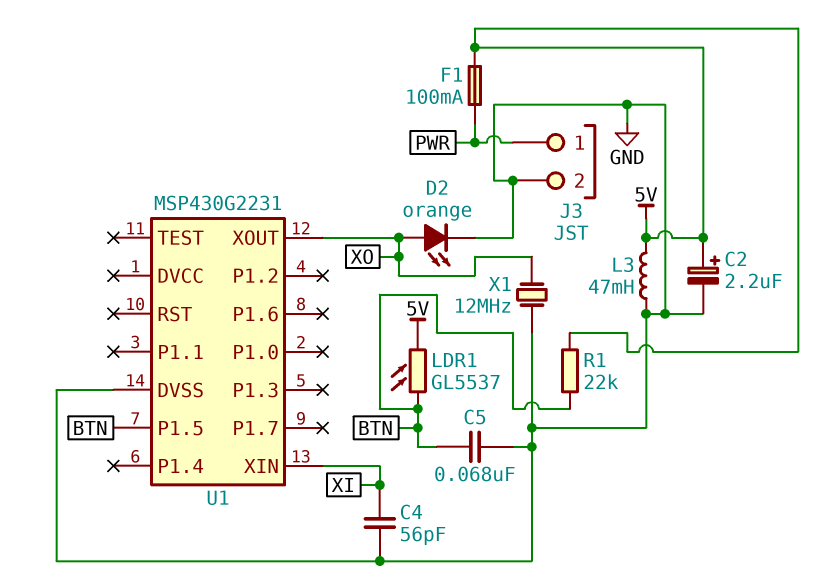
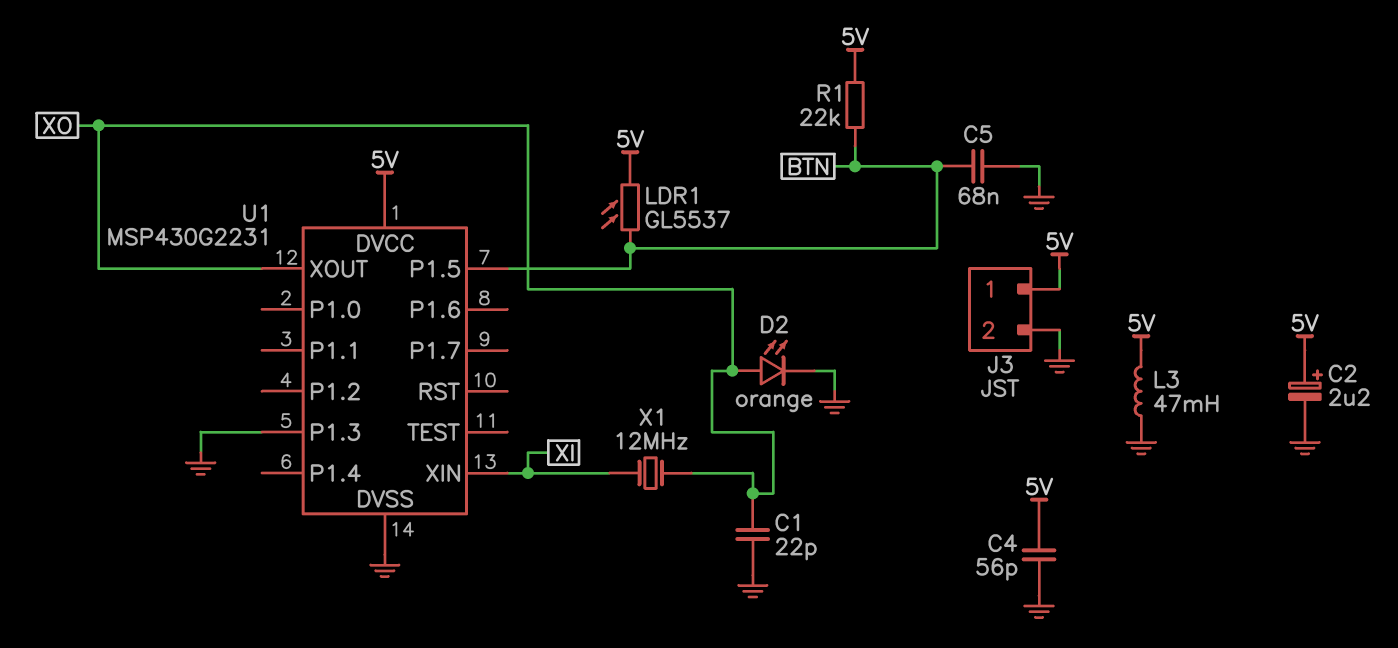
C1: none -> 22pF (GND, XO)
C4: 56pF (GND, XI) -> 56pF (5V, GND)
F1: 100mA (5V, PWR) -> none
J3 pin 1: PWR -> 5V
U1 pin DVCC: none -> 5V
U1 pin P1.3: none -> GND
X1: 12MHz (GND, XO) -> 12MHz (XI, XO)

